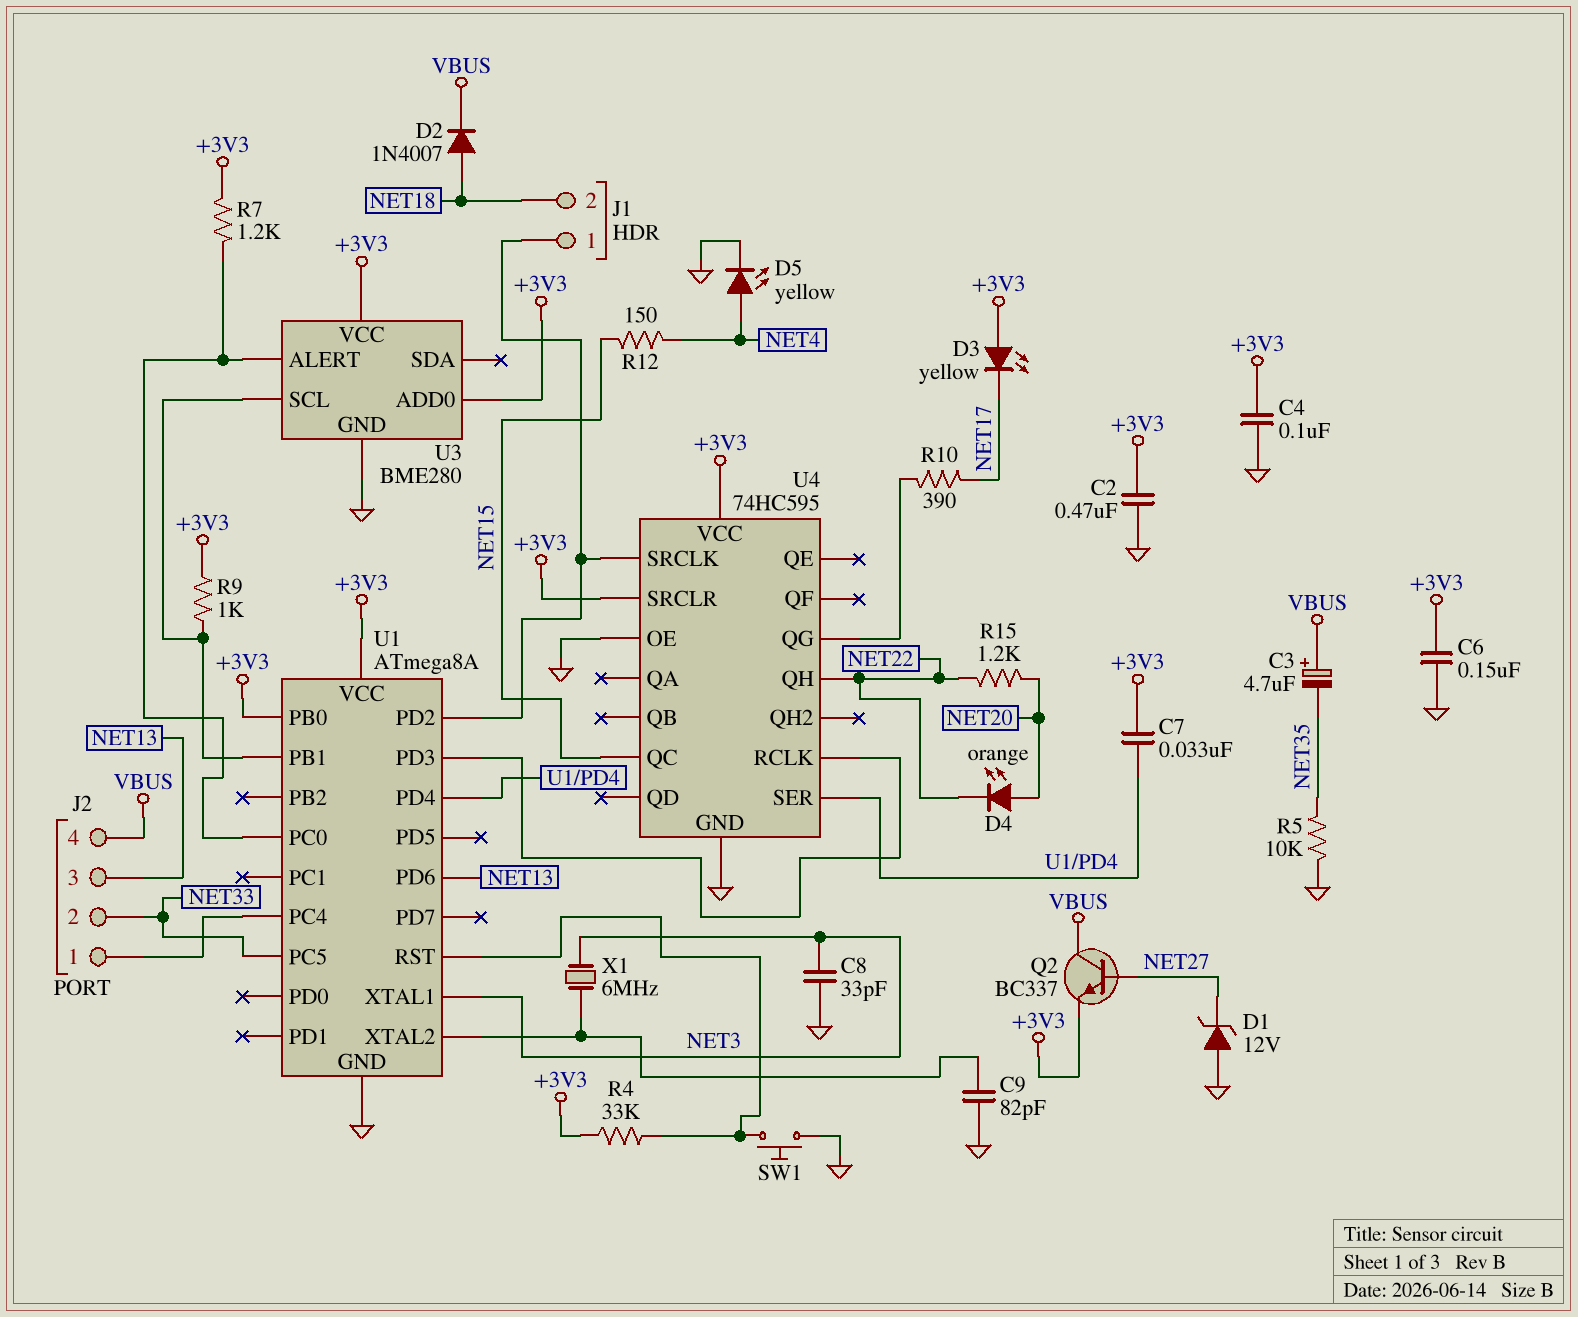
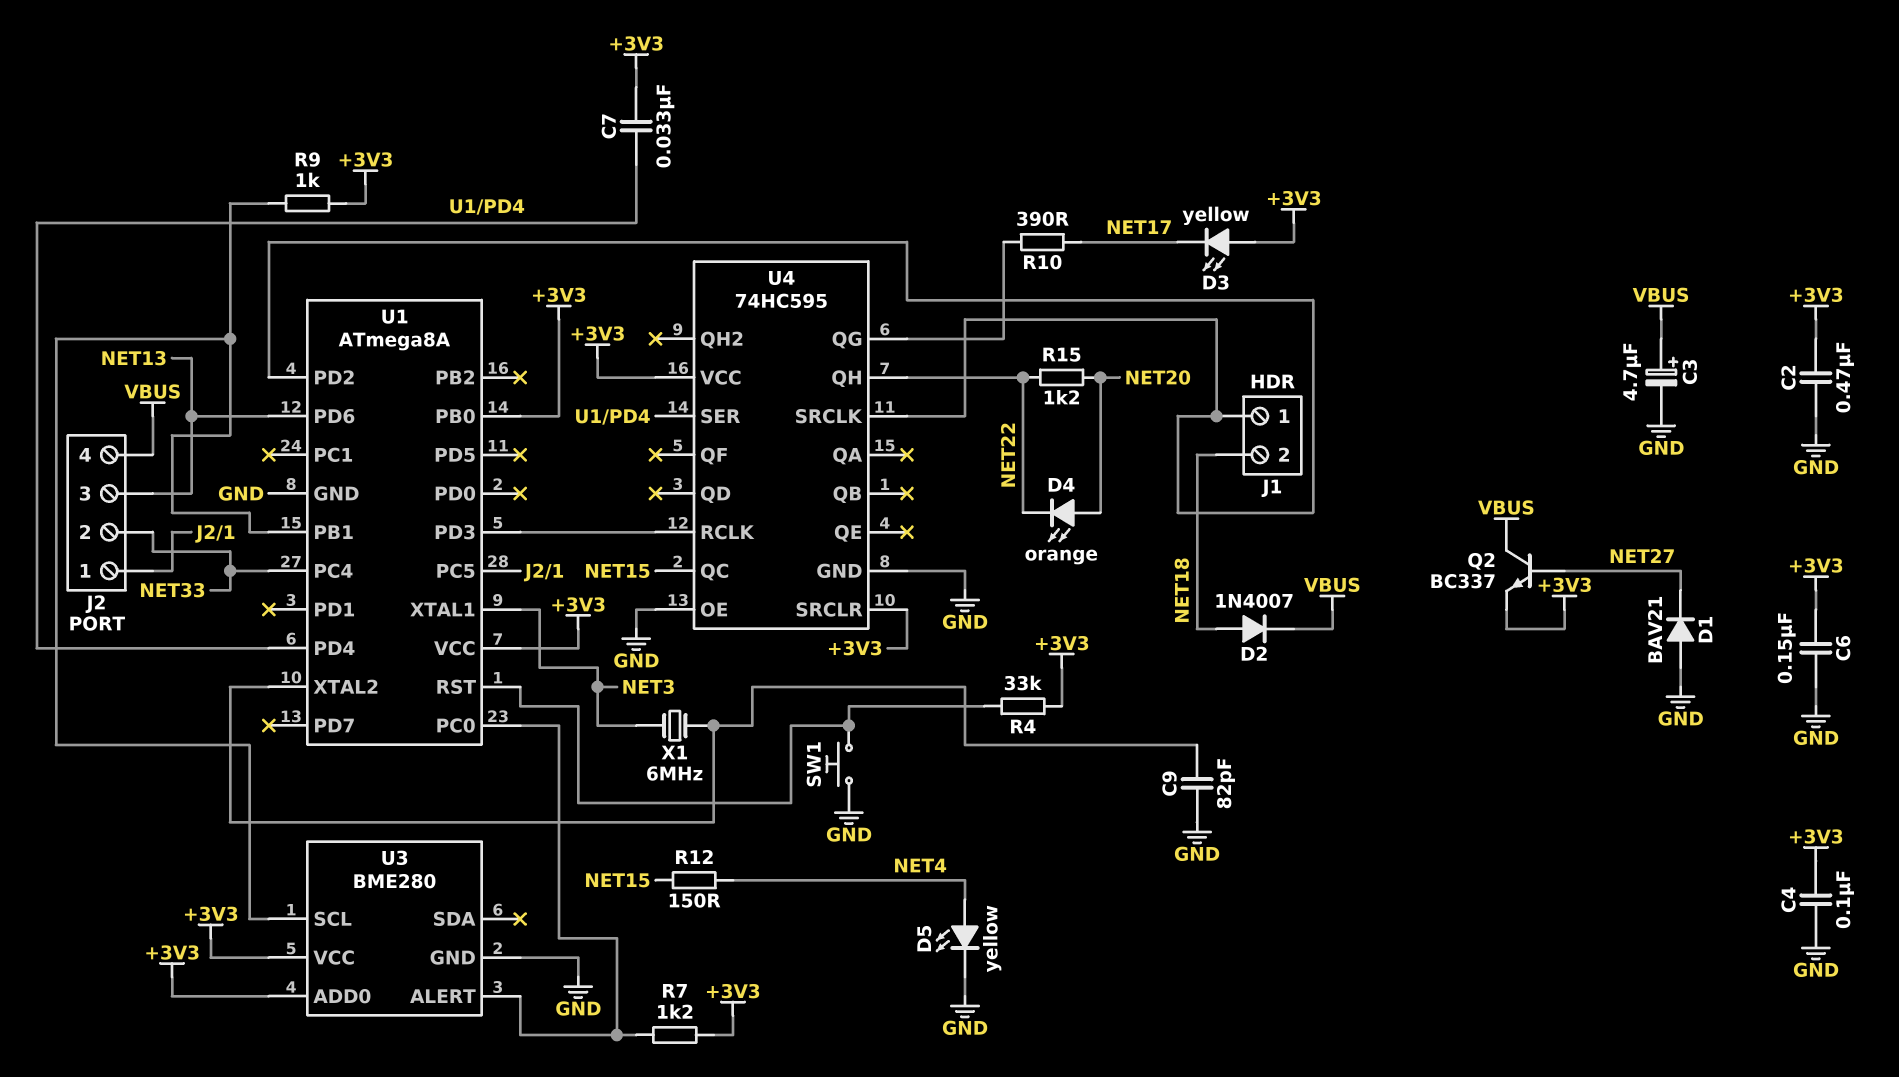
C3: 4.7uF (plus VBUS, minus NET35) -> 4.7uF (plus VBUS, minus GND)
C8: 33pF (GND, NET3) -> none
D1: zener 12V (A GND, K NET27) -> diode BAV21 (A GND, K NET27)
R5: 10k (GND, NET35) -> none
U1 pin PC4: J2/1 -> NET33
U1 pin PC5: NET33 -> J2/1

